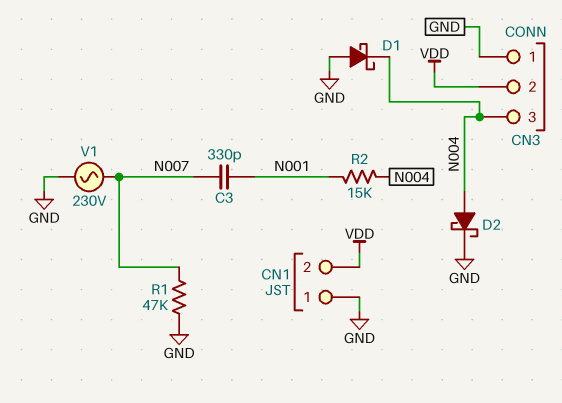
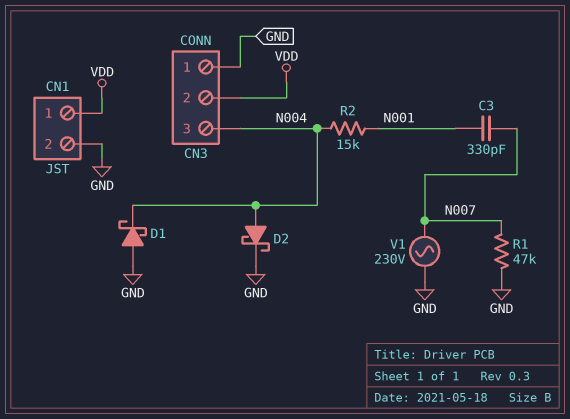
CN1 pin 1: GND -> VDD
CN1 pin 2: VDD -> GND

